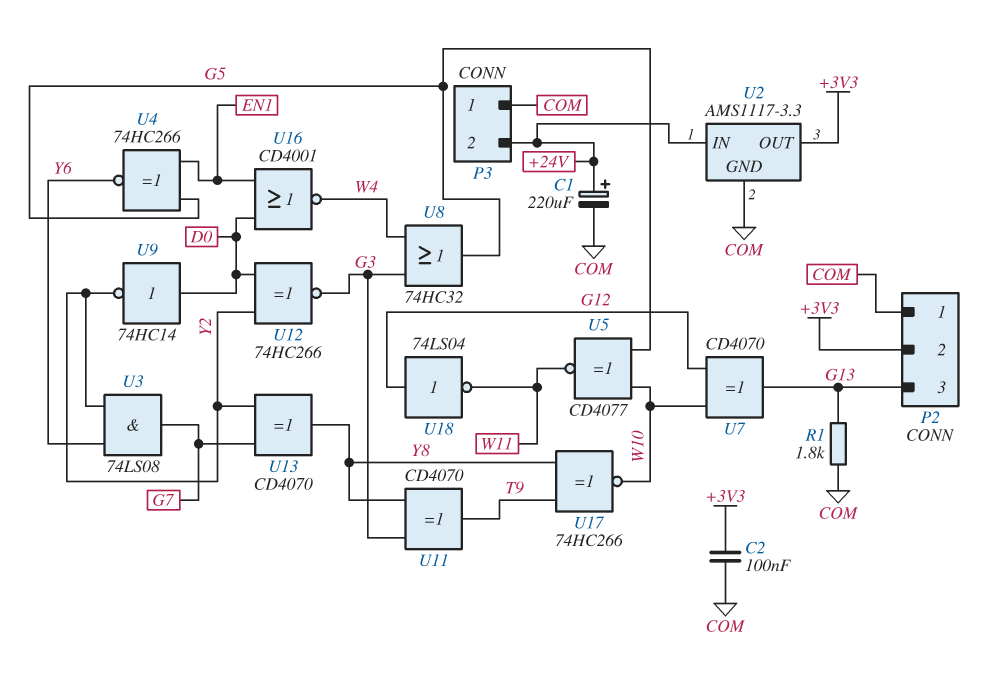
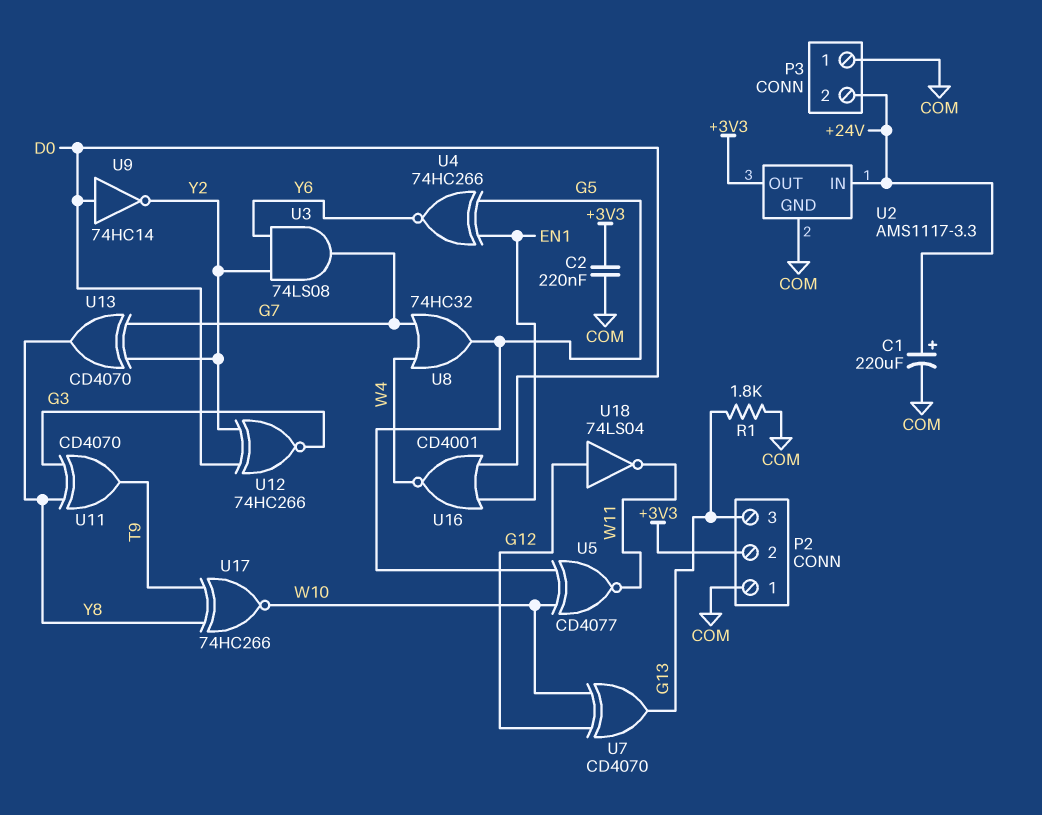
C2: 100nF (+3V3, COM) -> 220nF (+3V3, COM)
U8: OR 74HC32 (in G3, in W4, out G5) -> OR 74HC32 (in G7, in W4, out G5)

